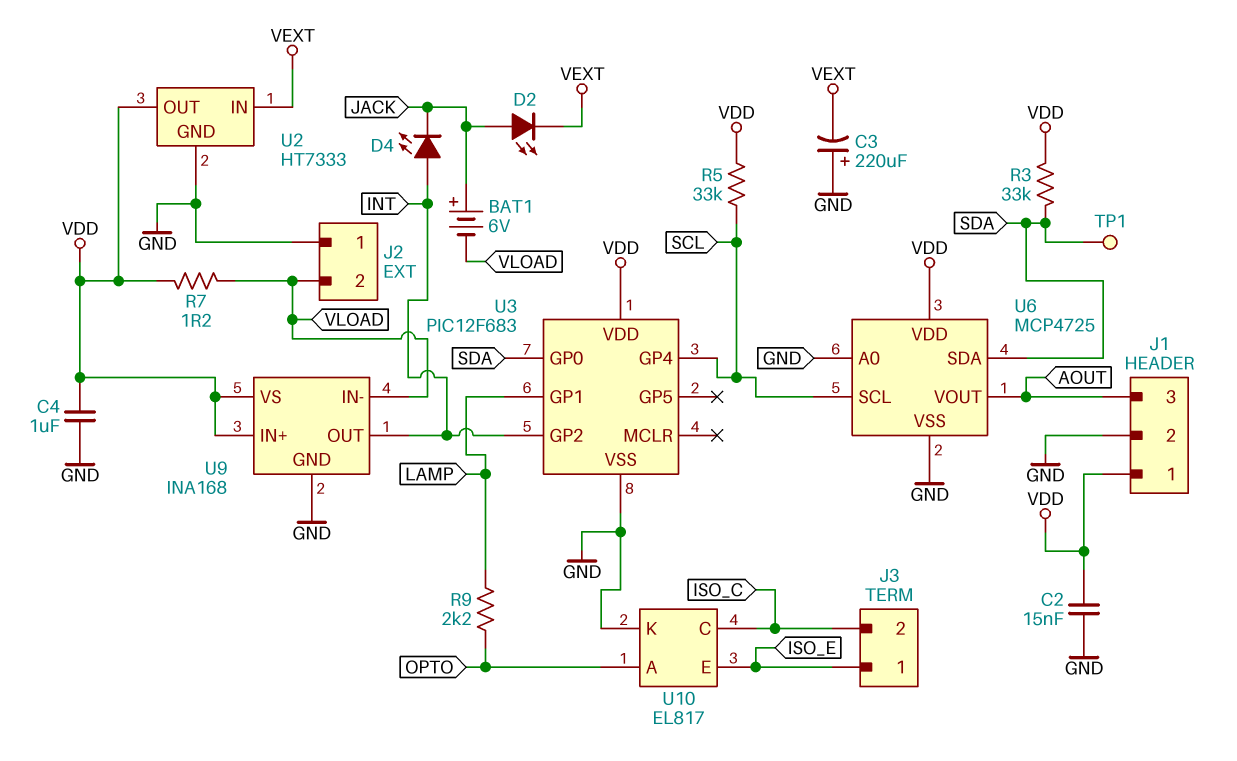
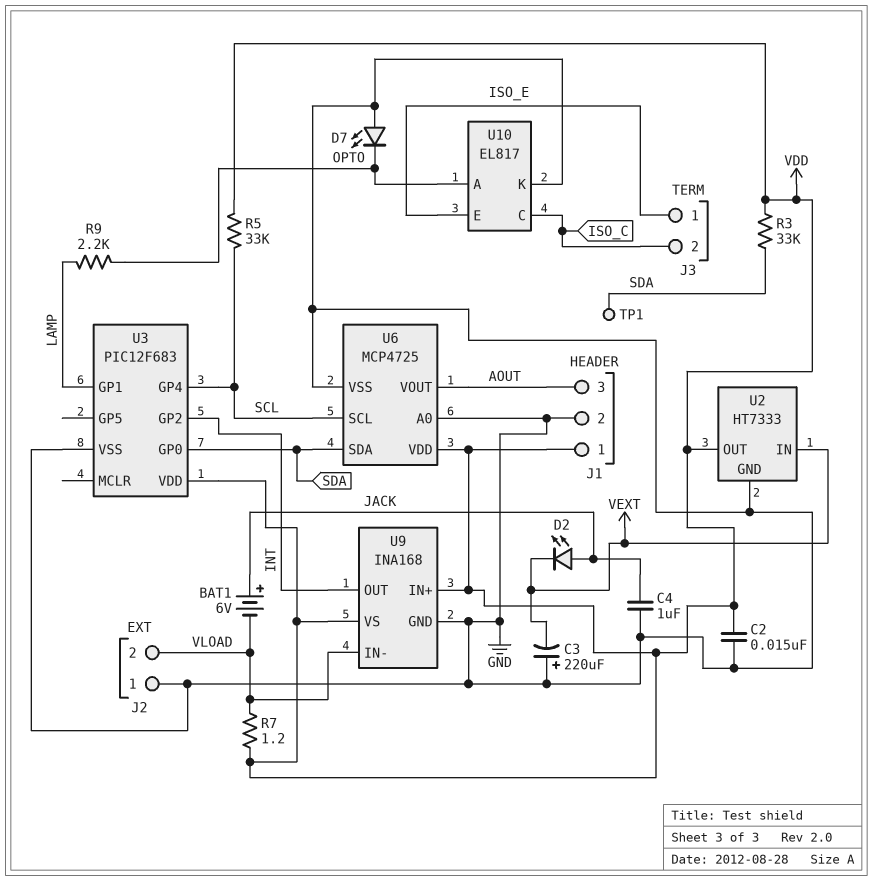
C4: 1uF (GND, VDD) -> 1uF (GND, JACK)
D4: LED (A INT, K JACK) -> none
D7: none -> LED (A GND, K OPTO)

